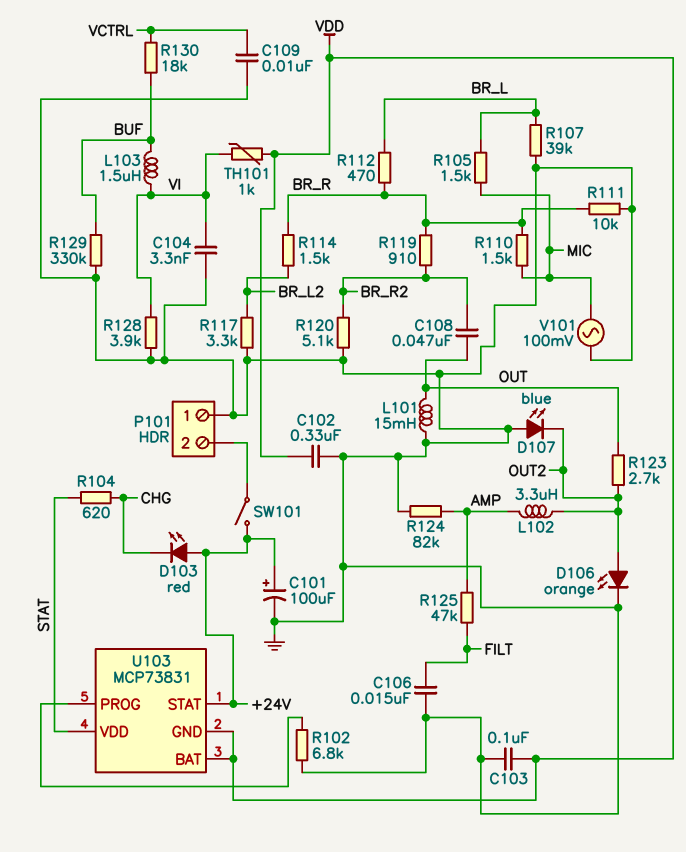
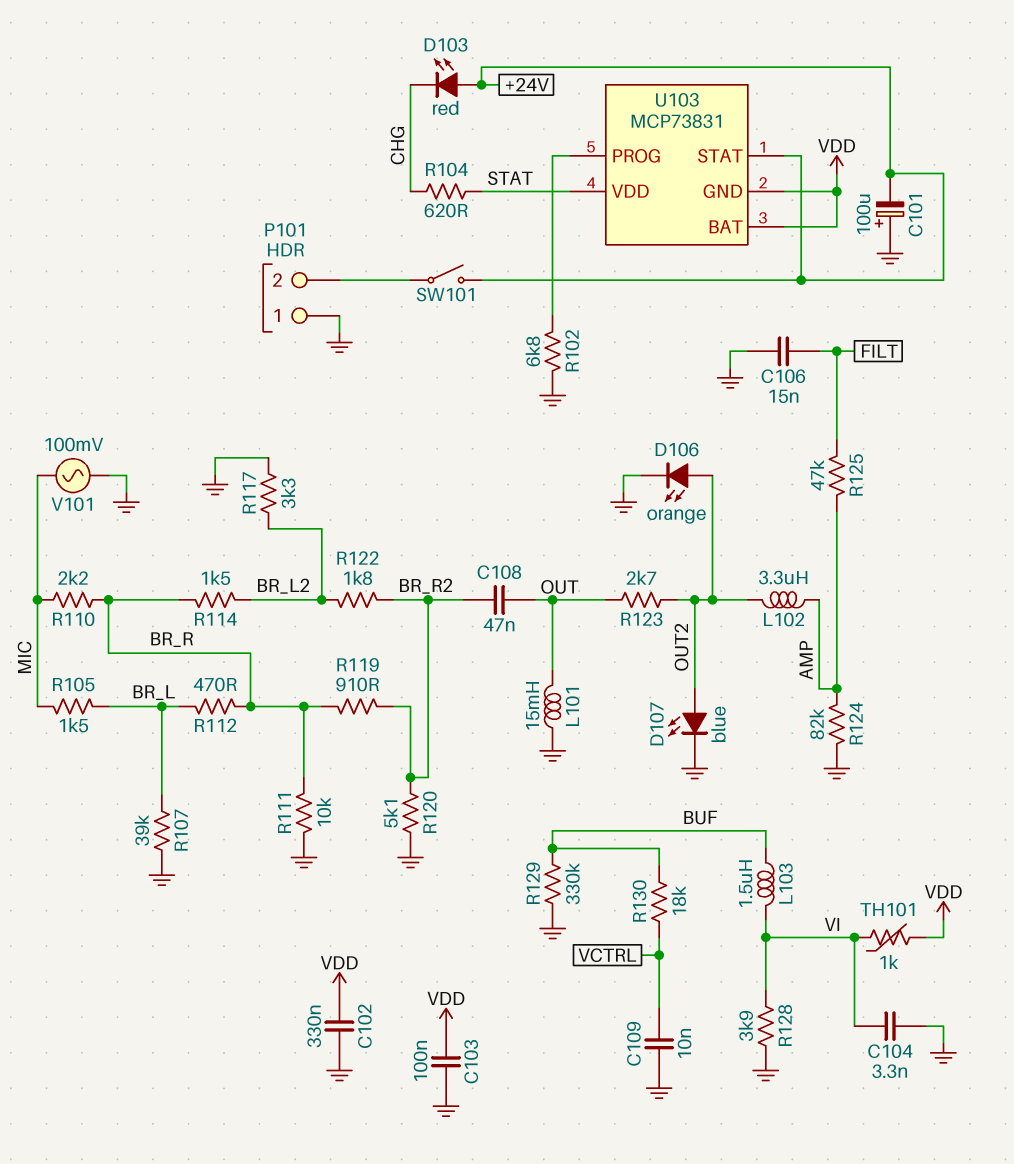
C101: 100uF (plus +24V, minus GND) -> 100uF (plus GND, minus +24V)
D107: LED blue (A GND, K OUT2) -> LED blue (A OUT2, K GND)
R110: 1.5k (BR_R, MIC) -> 2.2k (BR_R, MIC)
R122: none -> 1.8k (BR_L2, BR_R2)

